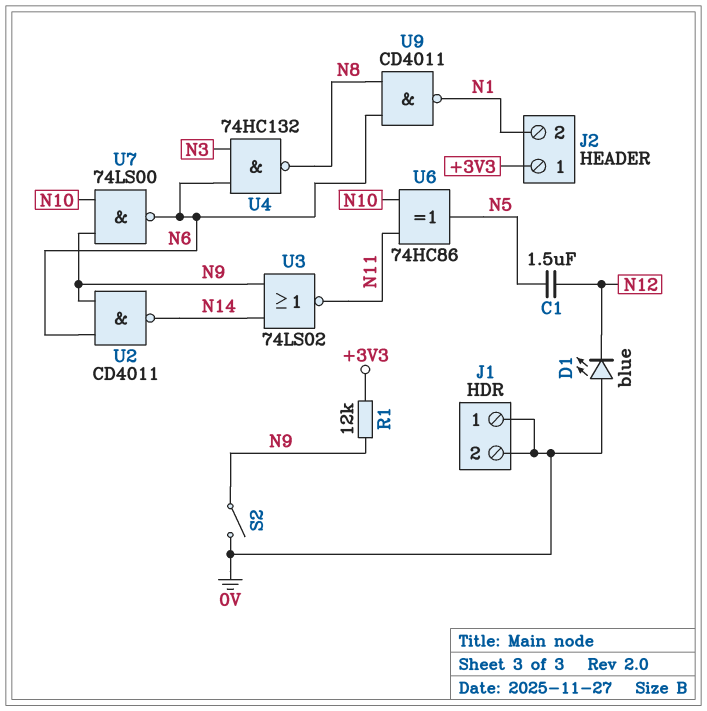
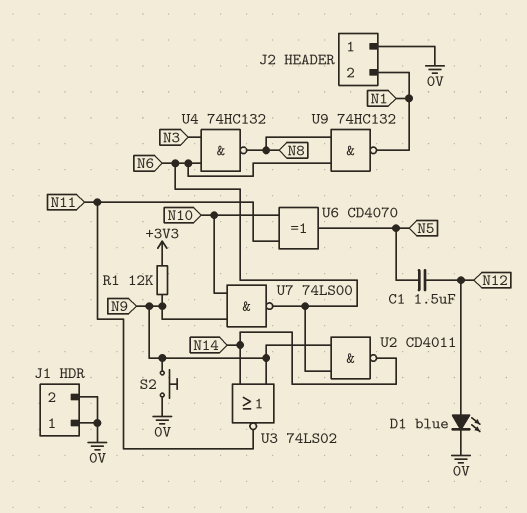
D1: LED blue (A 0V, K N12) -> LED blue (A N12, K 0V)
J2 pin 1: +3V3 -> 0V
S2: switch (0V, N9) -> button (0V, N9)
U6: XOR 74HC86 (in N10, in N11, out N5) -> XOR CD4070 (in N10, in N11, out N5)
U9: NAND CD4011 (in N6, in N8, out N1) -> NAND 74HC132 (in N6, in N8, out N1)

